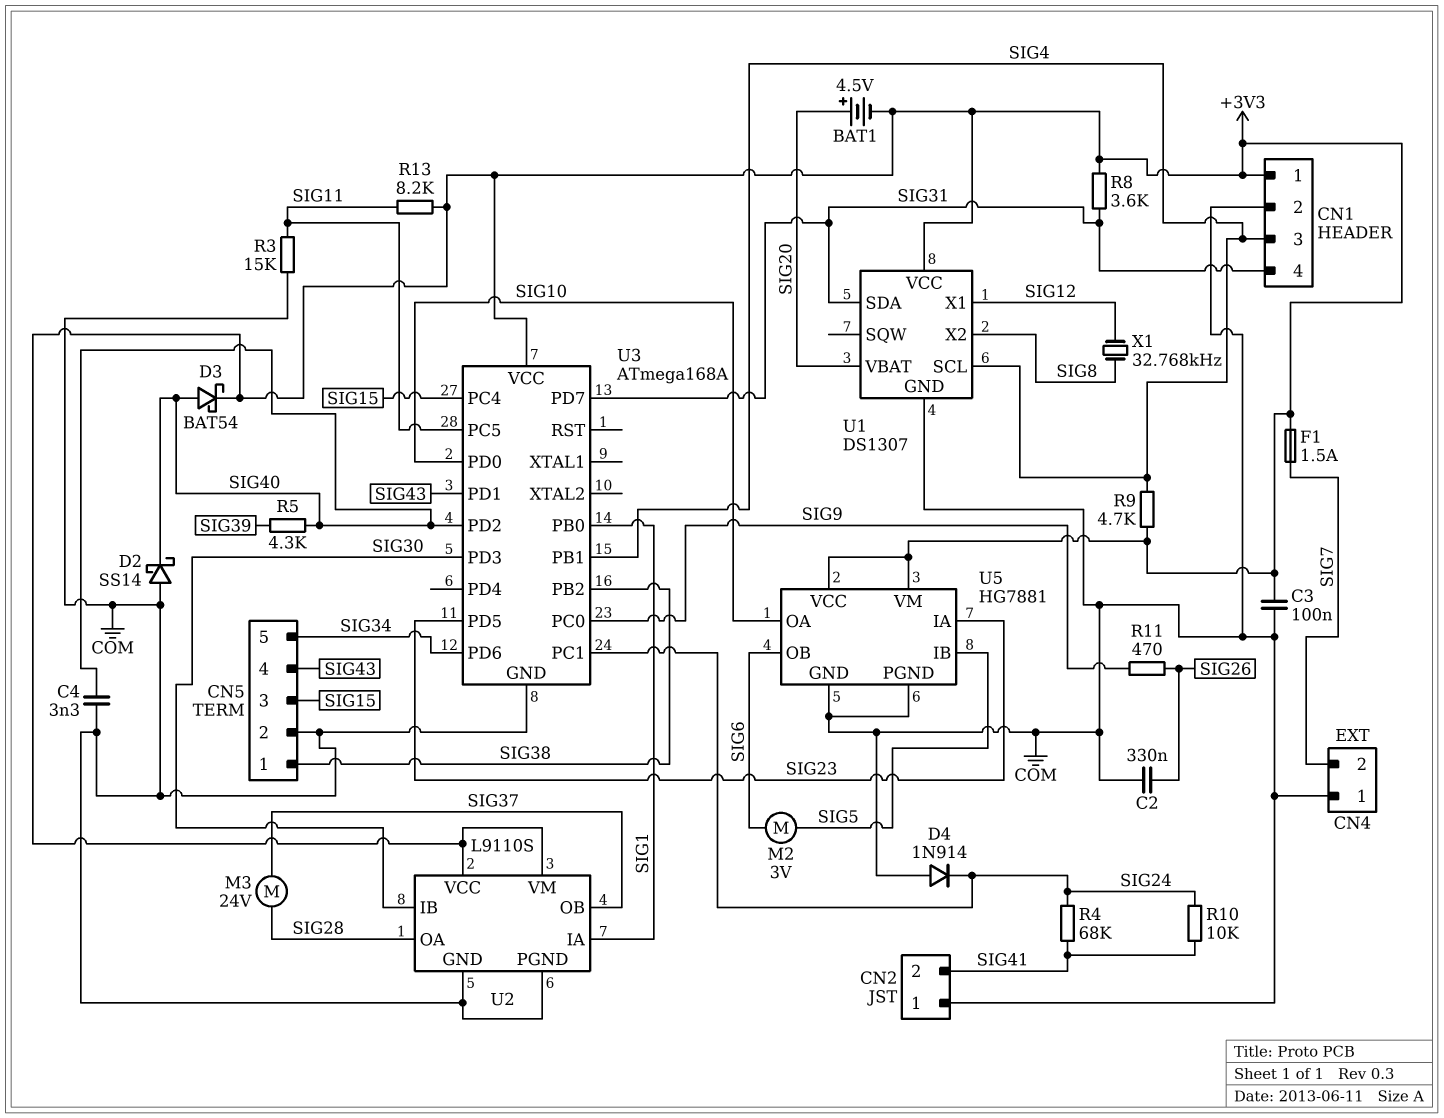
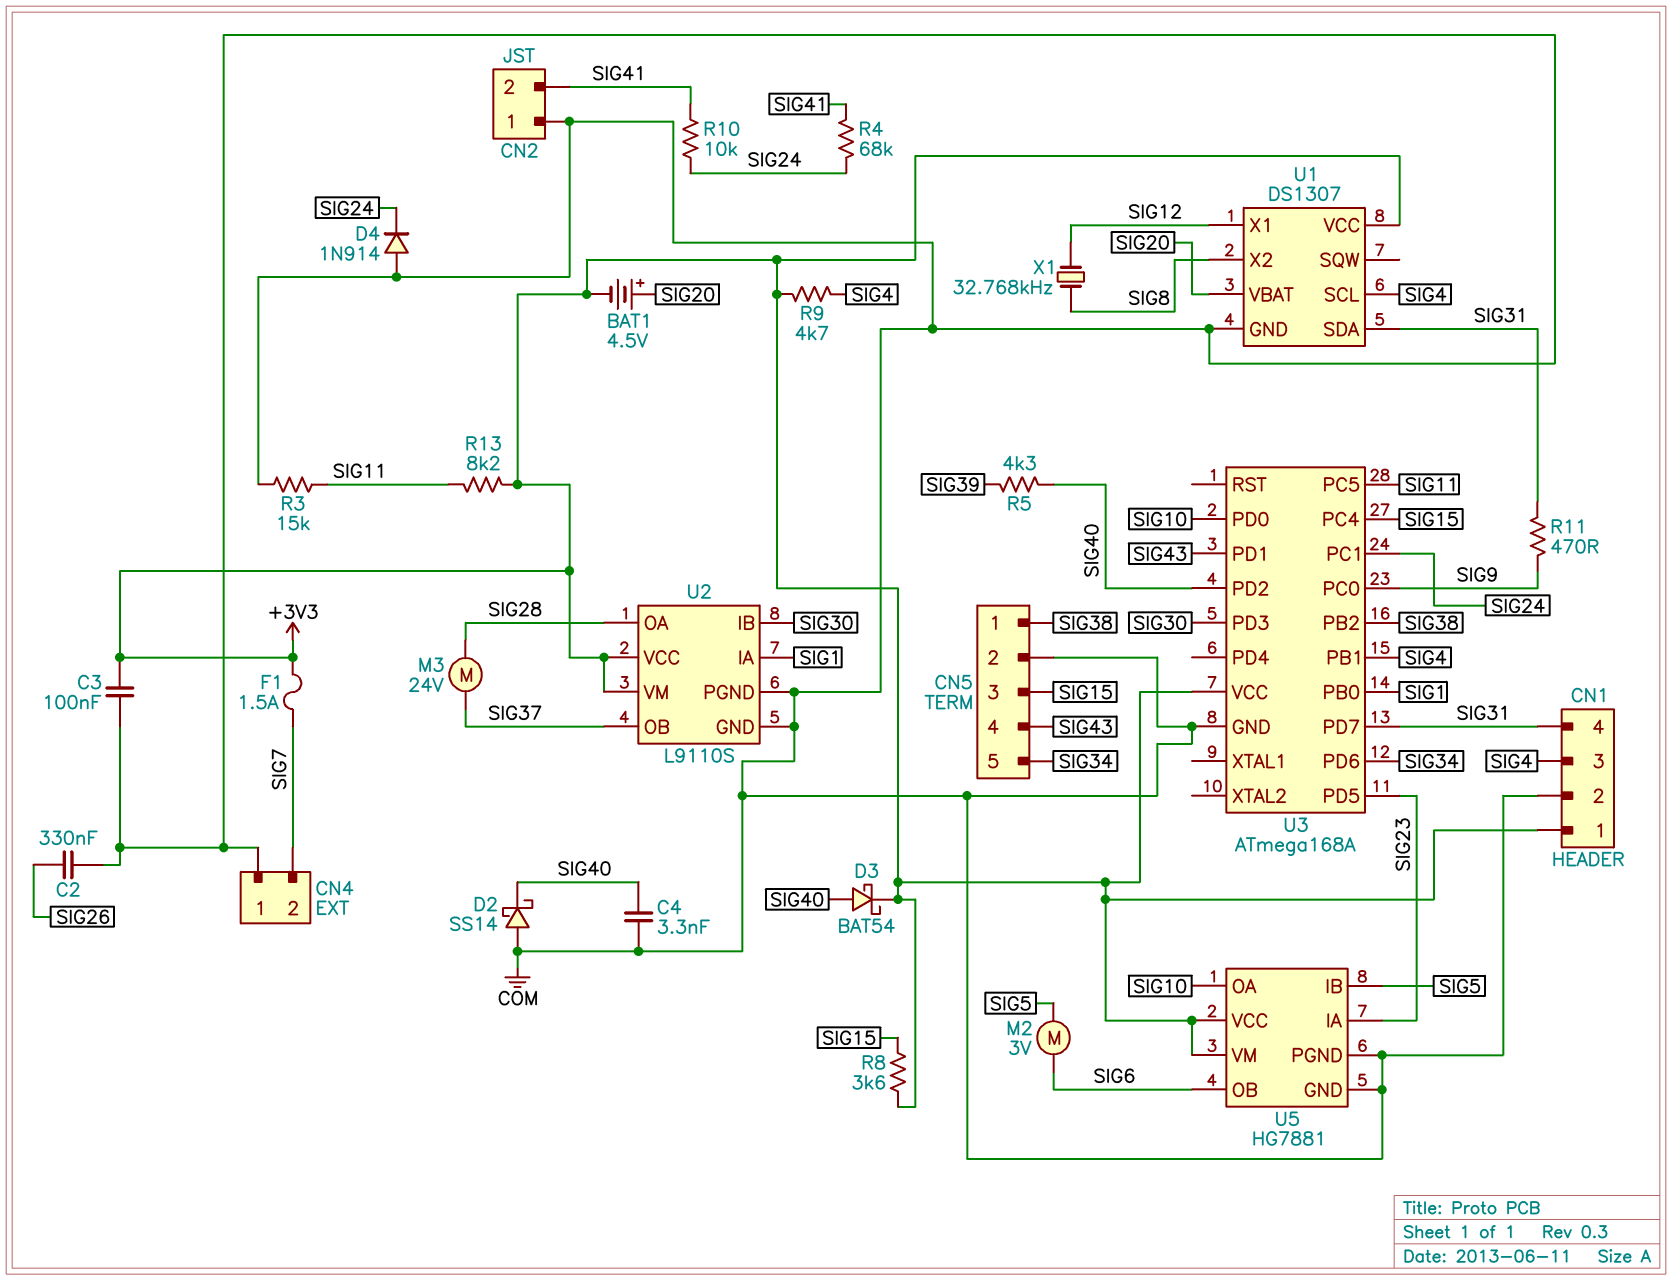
R8: 3.6k (+3V3, SIG31) -> 3.6k (+3V3, SIG15)
R11: 470 (SIG9, SIG26) -> 470 (SIG9, SIG31)

